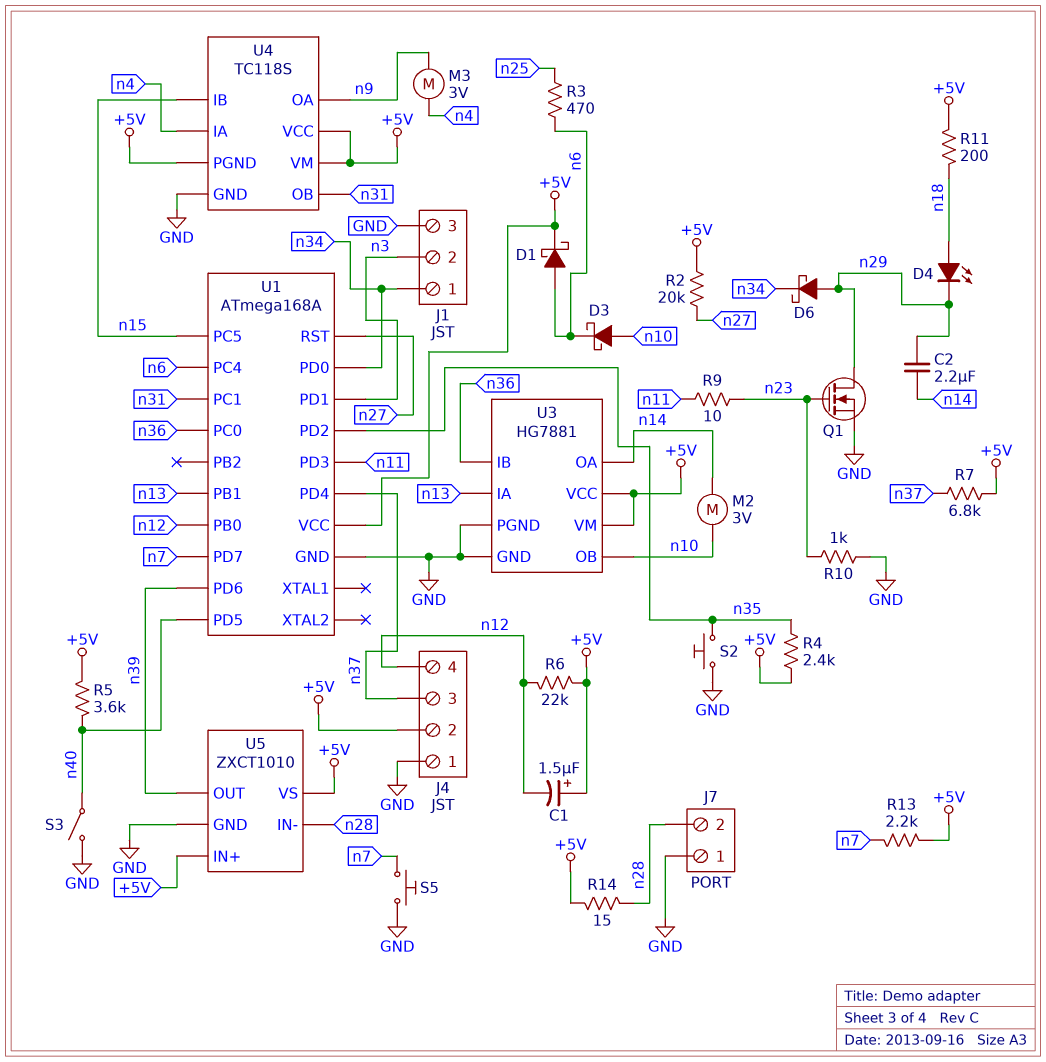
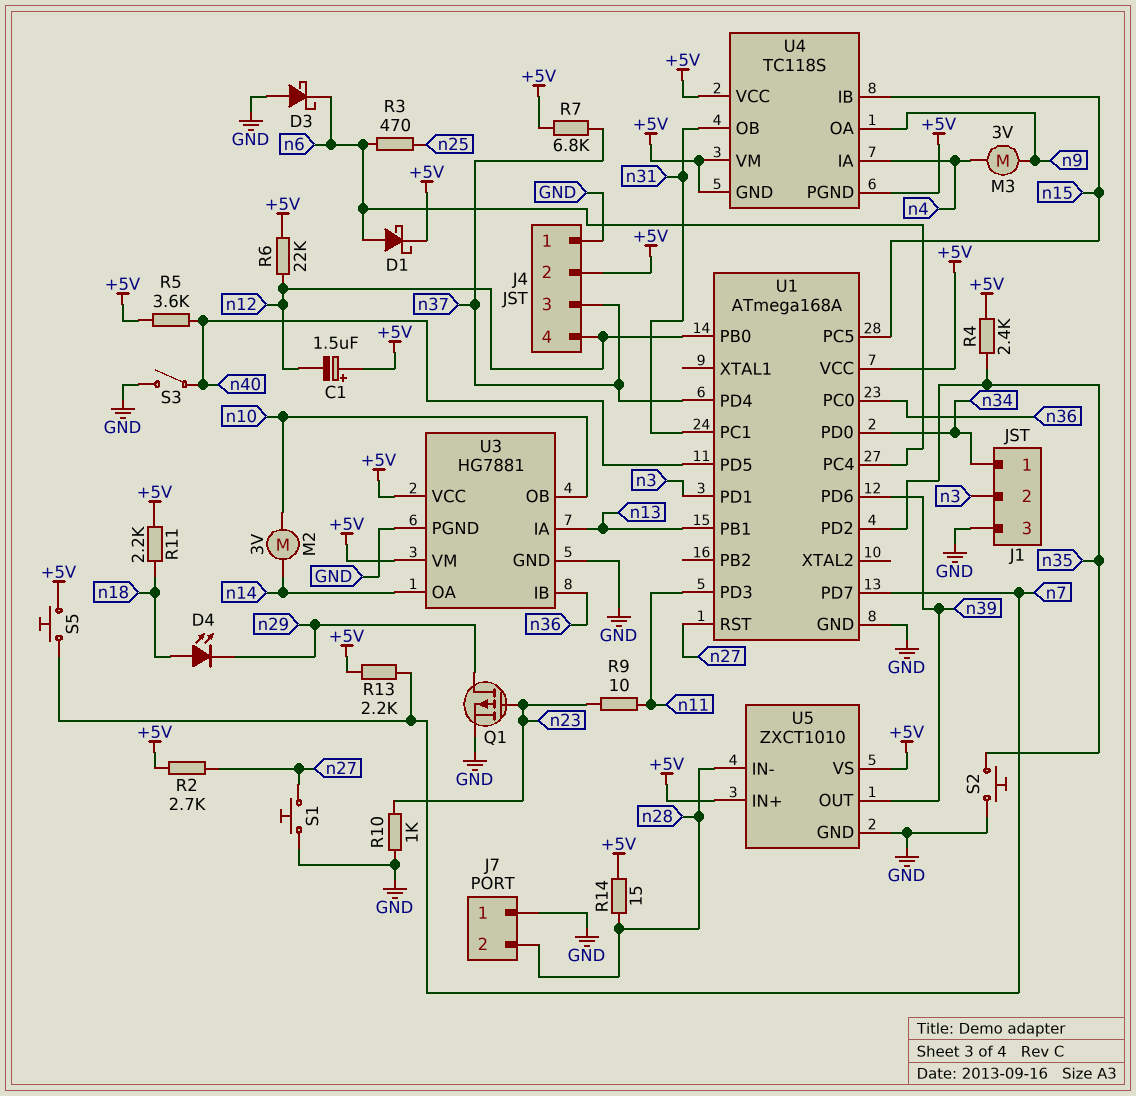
C2: 2.2uF (n14, n29) -> none
D3: schottky (A n10, K n6) -> schottky (A GND, K n6)
D6: schottky (A n29, K n34) -> none
Q1: NMOS (G n23, D n29, S GND) -> PMOS (G n23, D n29, S GND)
R2: 20k (+5V, n27) -> 2.7k (+5V, n27)
R11: 200 (+5V, n18) -> 2.2k (+5V, n18)
S1: none -> button (GND, n27)
S5: button (GND, n7) -> button (+5V, n7)
U4 pin GND: GND -> +5V

